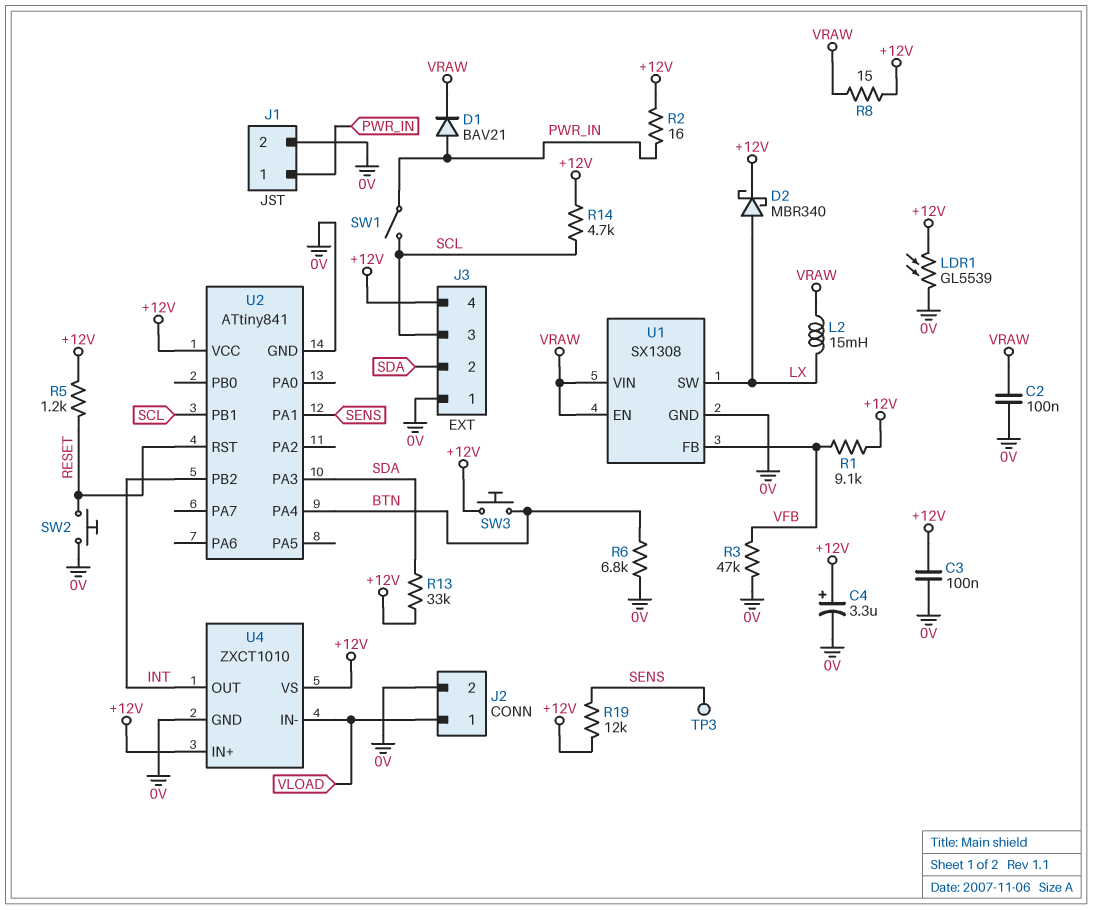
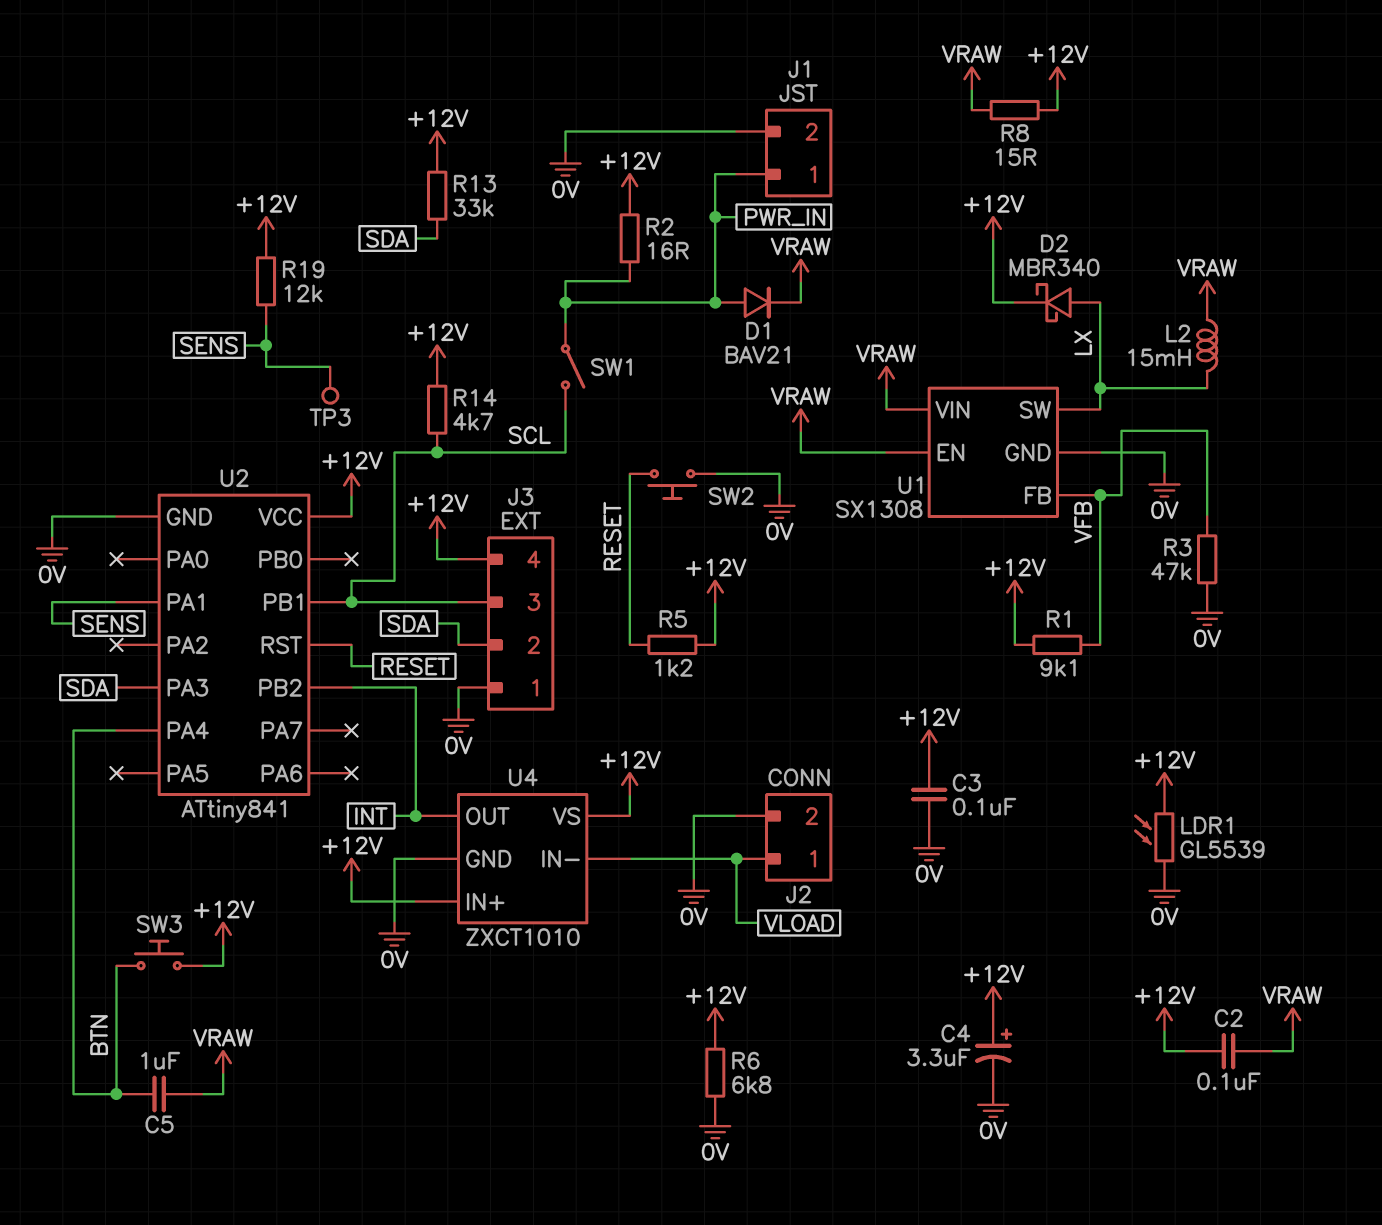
C2: 100nF (0V, VRAW) -> 100nF (+12V, VRAW)
C5: none -> 1uF (BTN, VRAW)
R6: 6.8k (0V, BTN) -> 6.8k (+12V, 0V)

